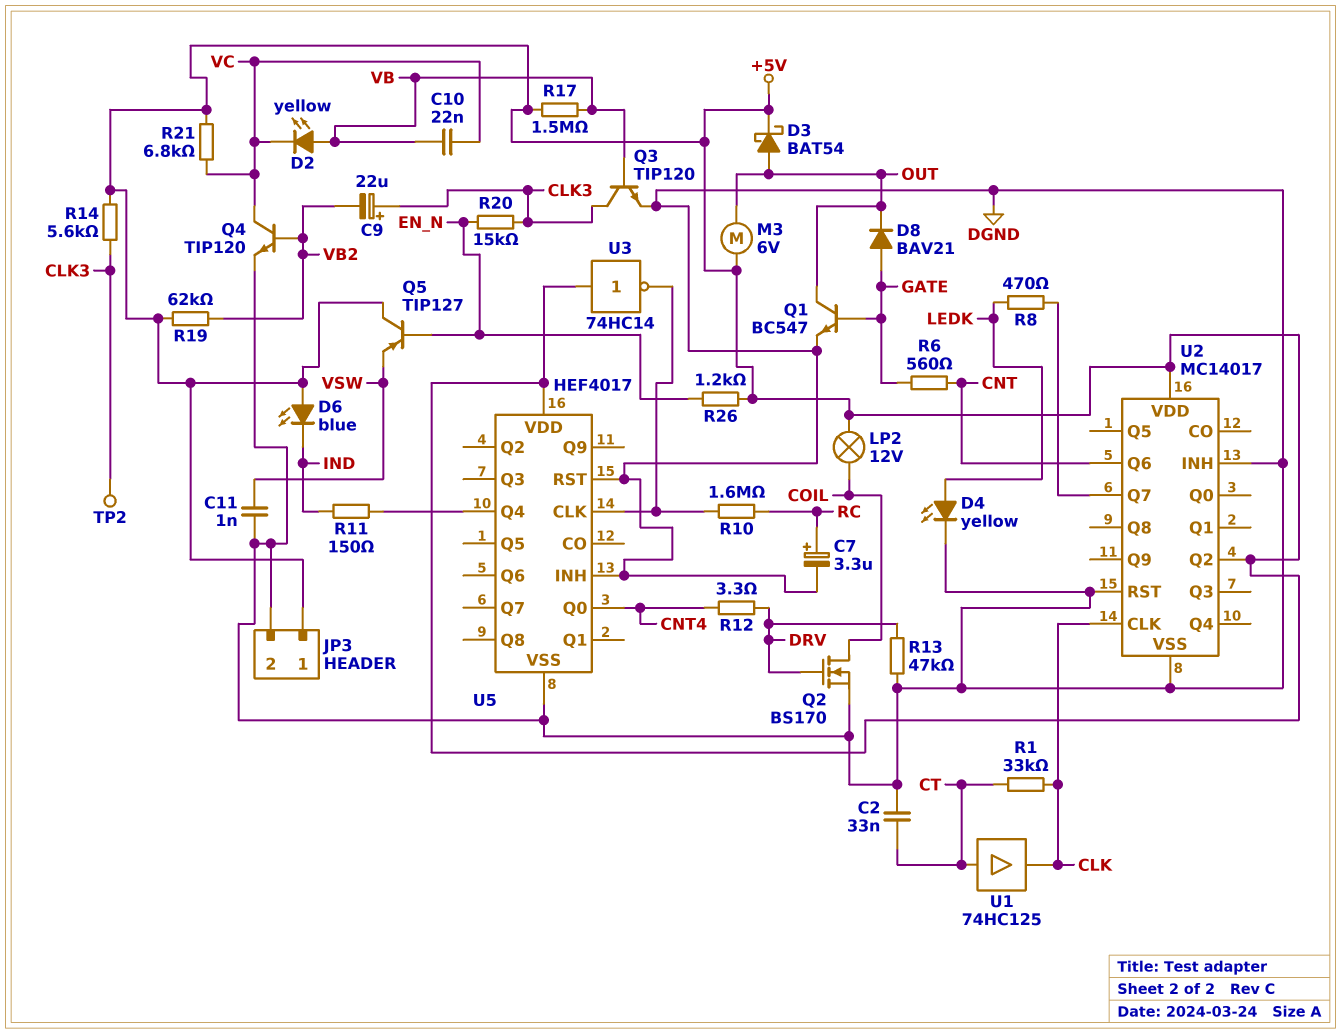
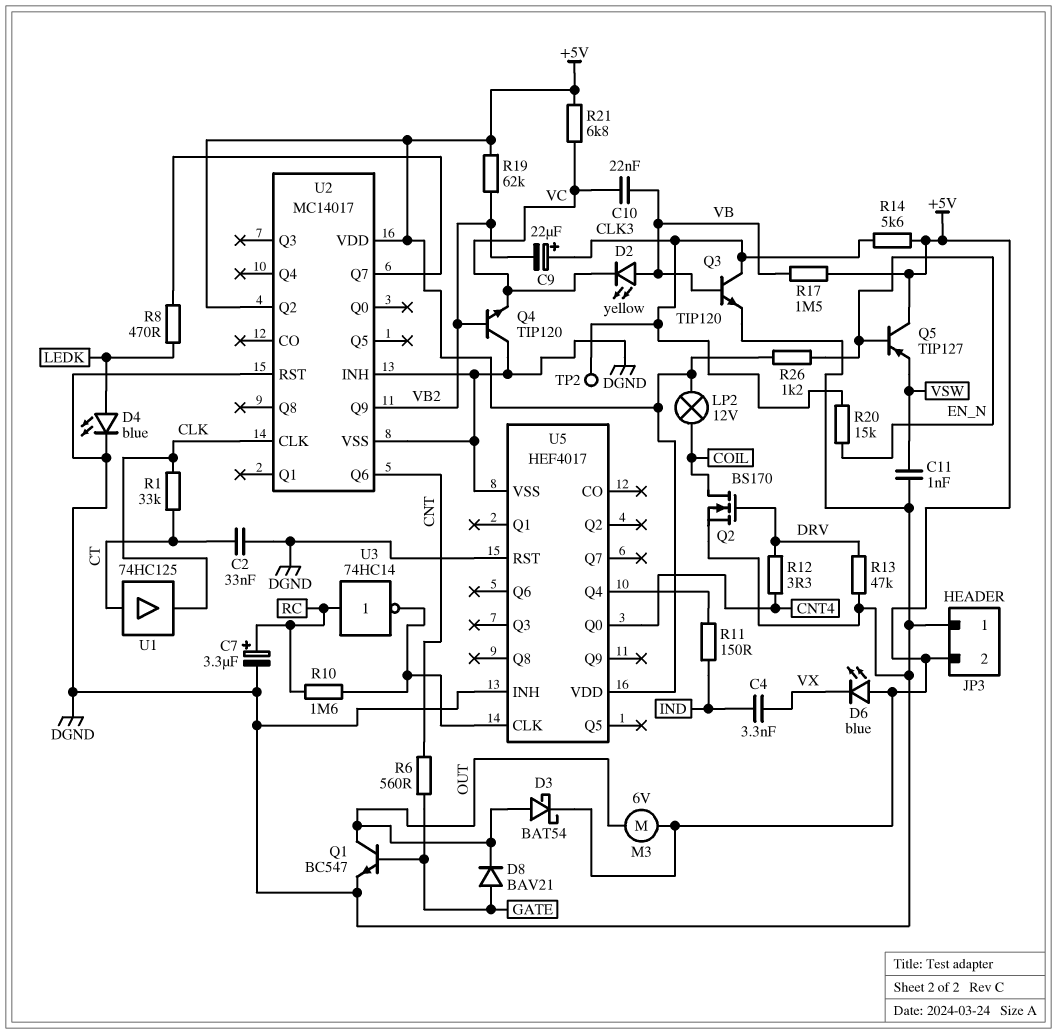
C4: none -> 3.3nF (IND, VX)
D4: LED yellow (A LEDK, K DGND) -> LED blue (A LEDK, K DGND)
D6: LED blue (A +5V, K IND) -> LED blue (A +5V, K VX)
JP3 pin 1: +5V -> DGND
JP3 pin 2: DGND -> +5V
Q4: NPN TIP120 (B VB2, C VC, E DGND) -> NPN TIP120 (B VB2, C DGND, E VC)
U2 pin Q9: none -> VB2
U3: NOT 74HC14 (in +5V, out U5/CLK) -> NOT 74HC14 (in RC, out U5/CLK)

